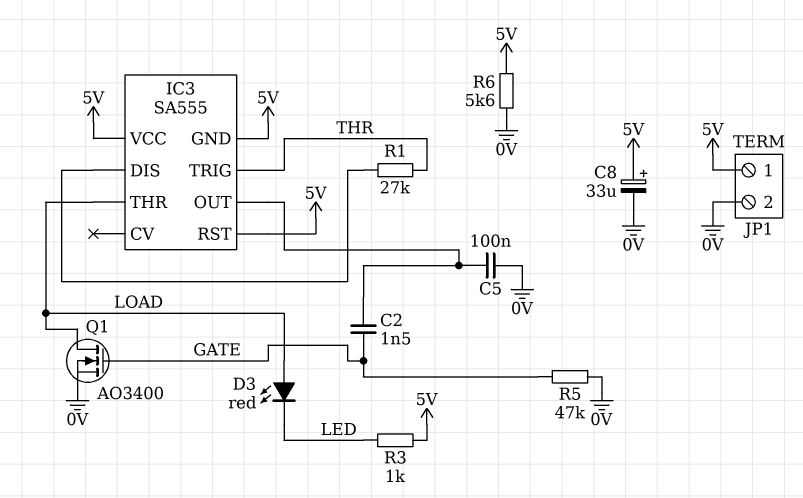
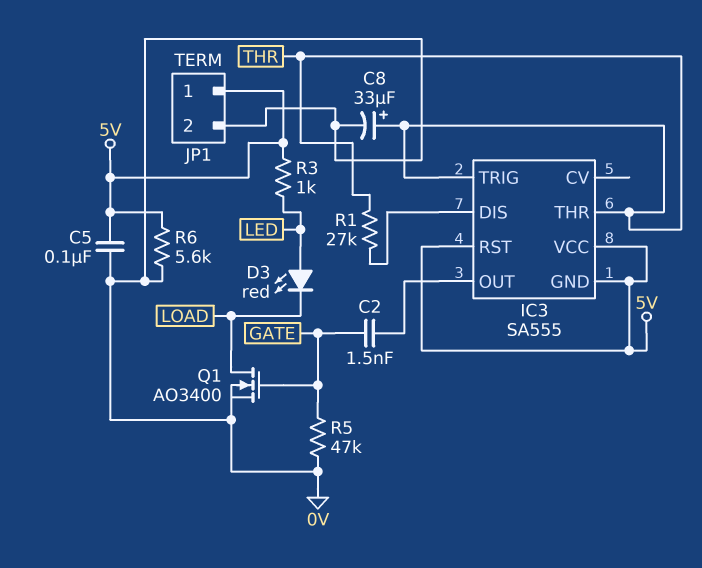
C5: 100nF (0V, IC3/OUT) -> 100nF (0V, 5V)
C8: 33uF (plus 5V, minus 0V) -> 33uF (plus THR, minus 0V)
D3: LED red (A LOAD, K LED) -> LED red (A LED, K LOAD)
IC3 pin THR: LOAD -> THR

